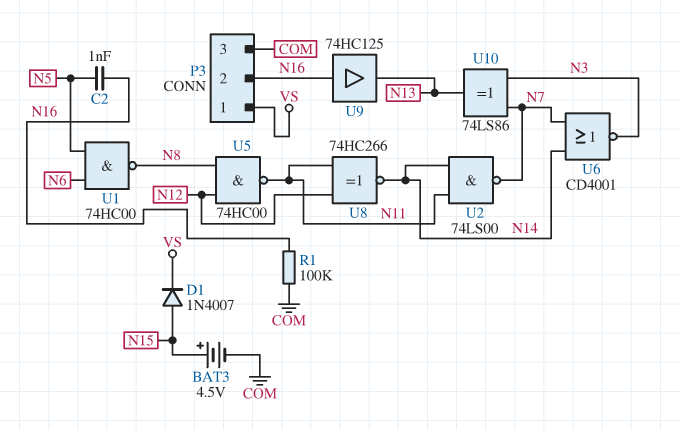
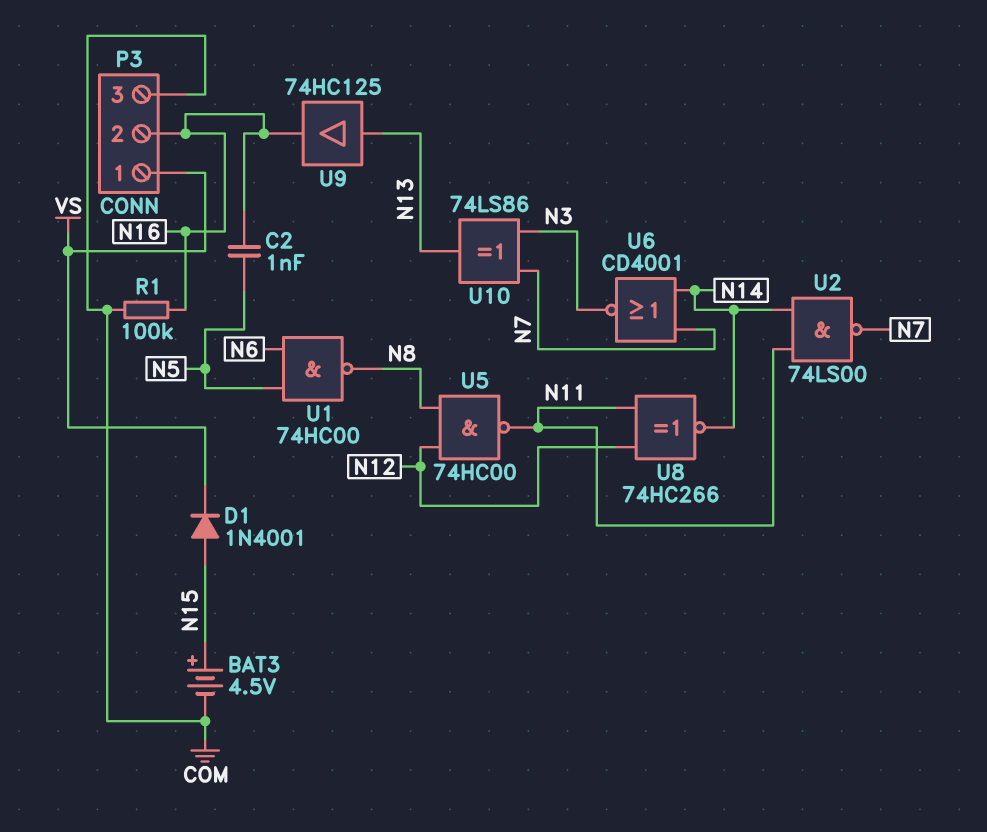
D1: diode 1N4007 (A N15, K VS) -> diode 1N4001 (A N15, K VS)
U9: buffer 74HC125 (in N16, out N13) -> buffer 74HC125 (in N13, out N16)

